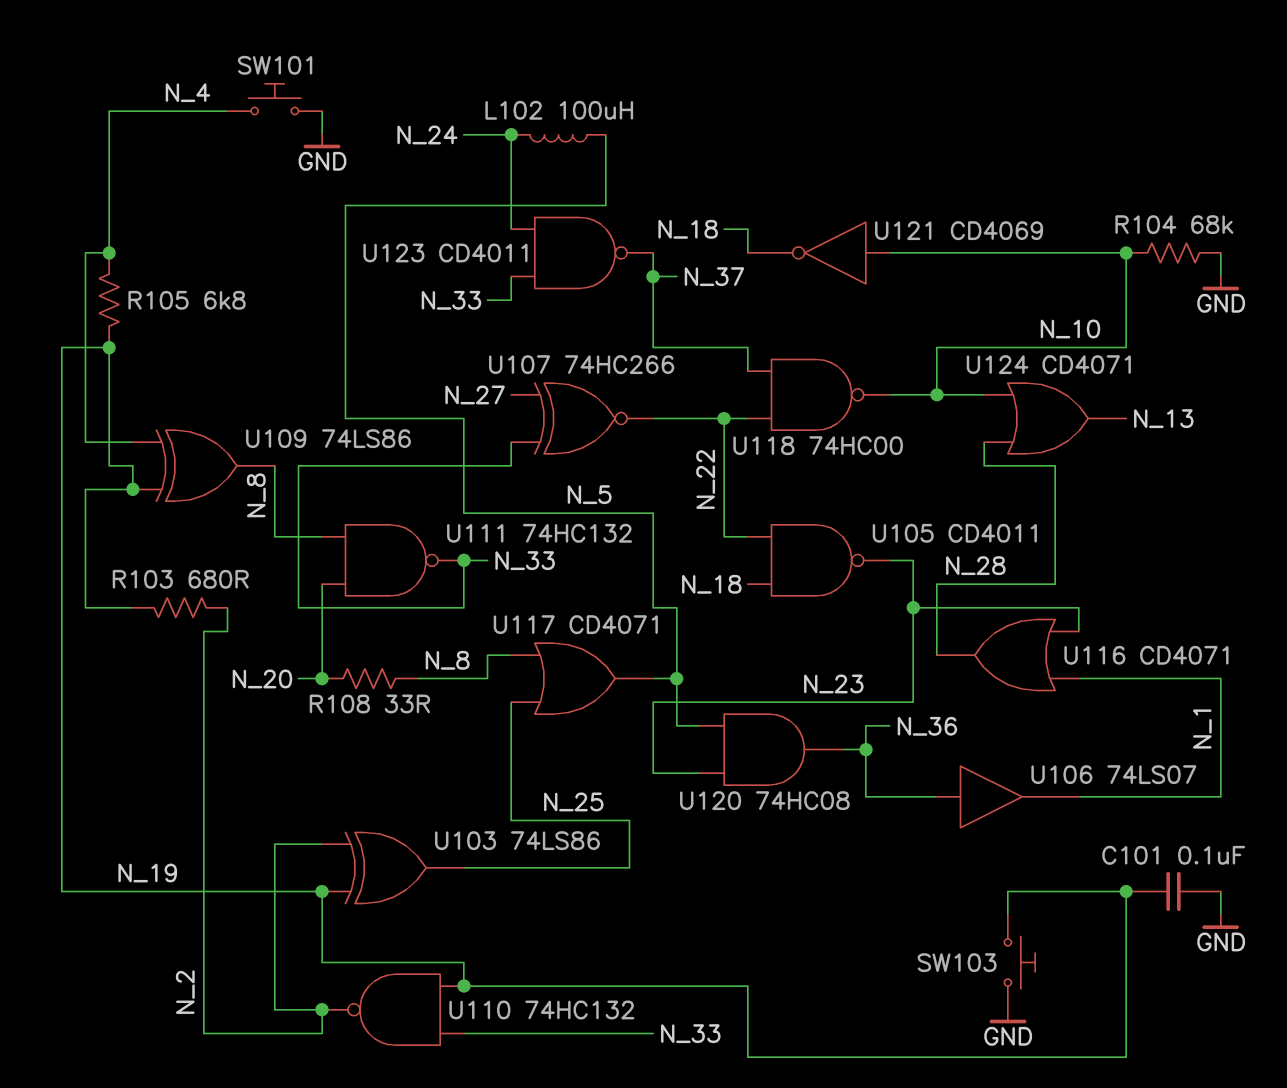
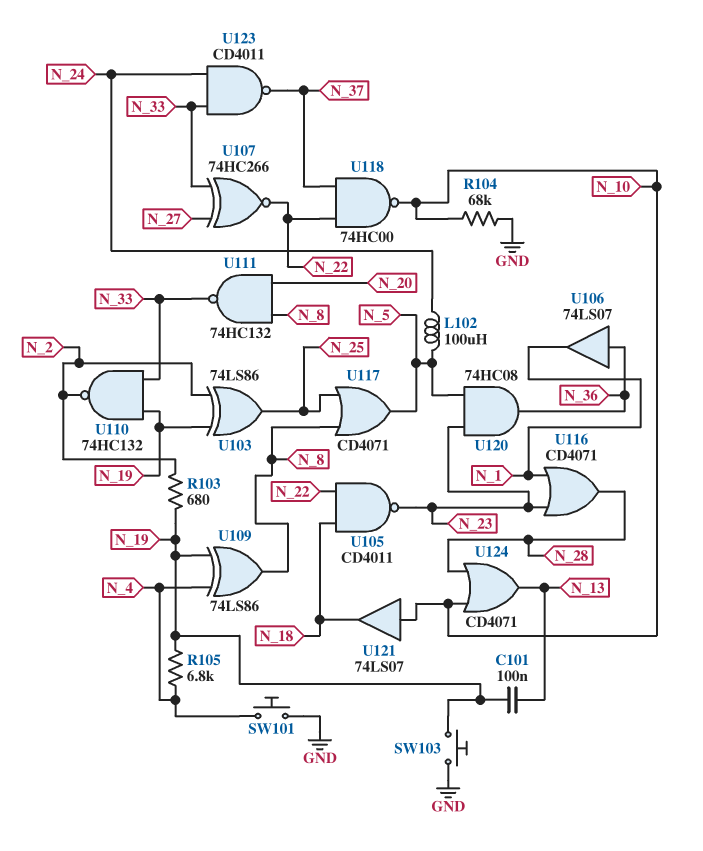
C101: 100nF (GND, N_19) -> 100nF (N_13, N_19)
R108: 33 (N_8, N_20) -> none
U121: NOT CD4069 (in N_10, out N_18) -> buffer 74LS07 (in N_10, out N_18)

